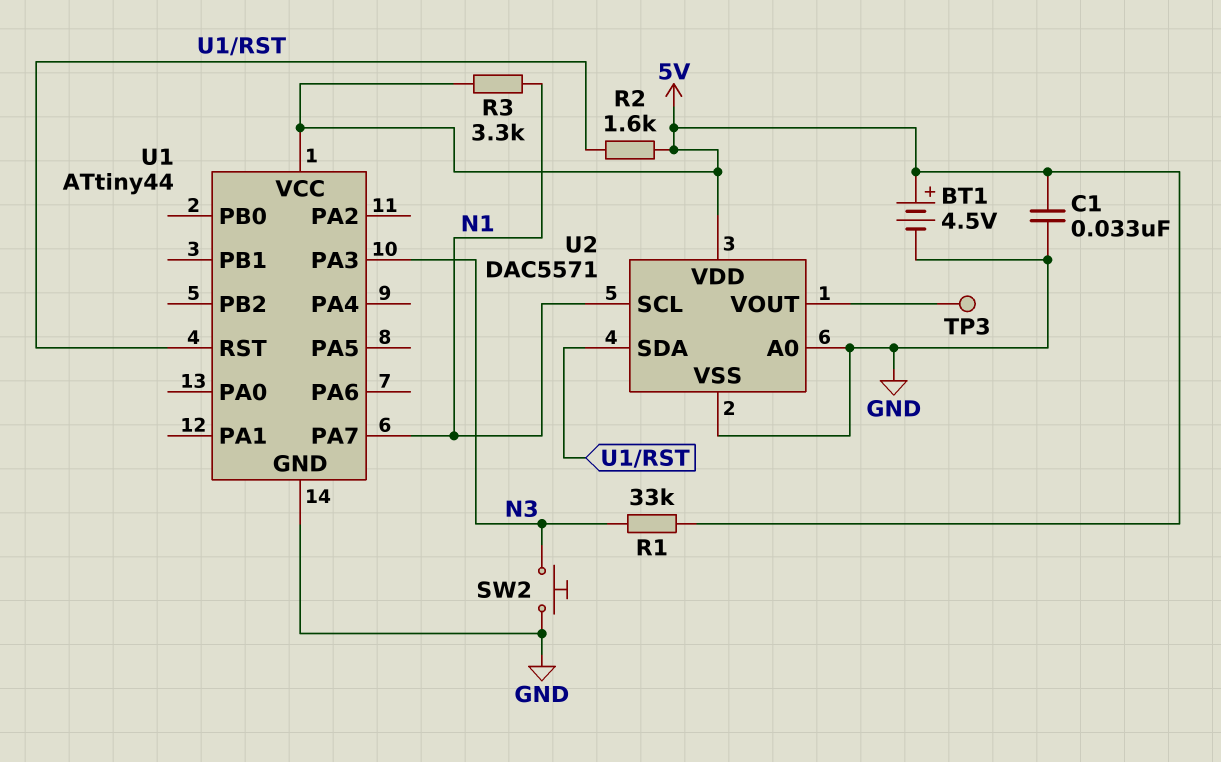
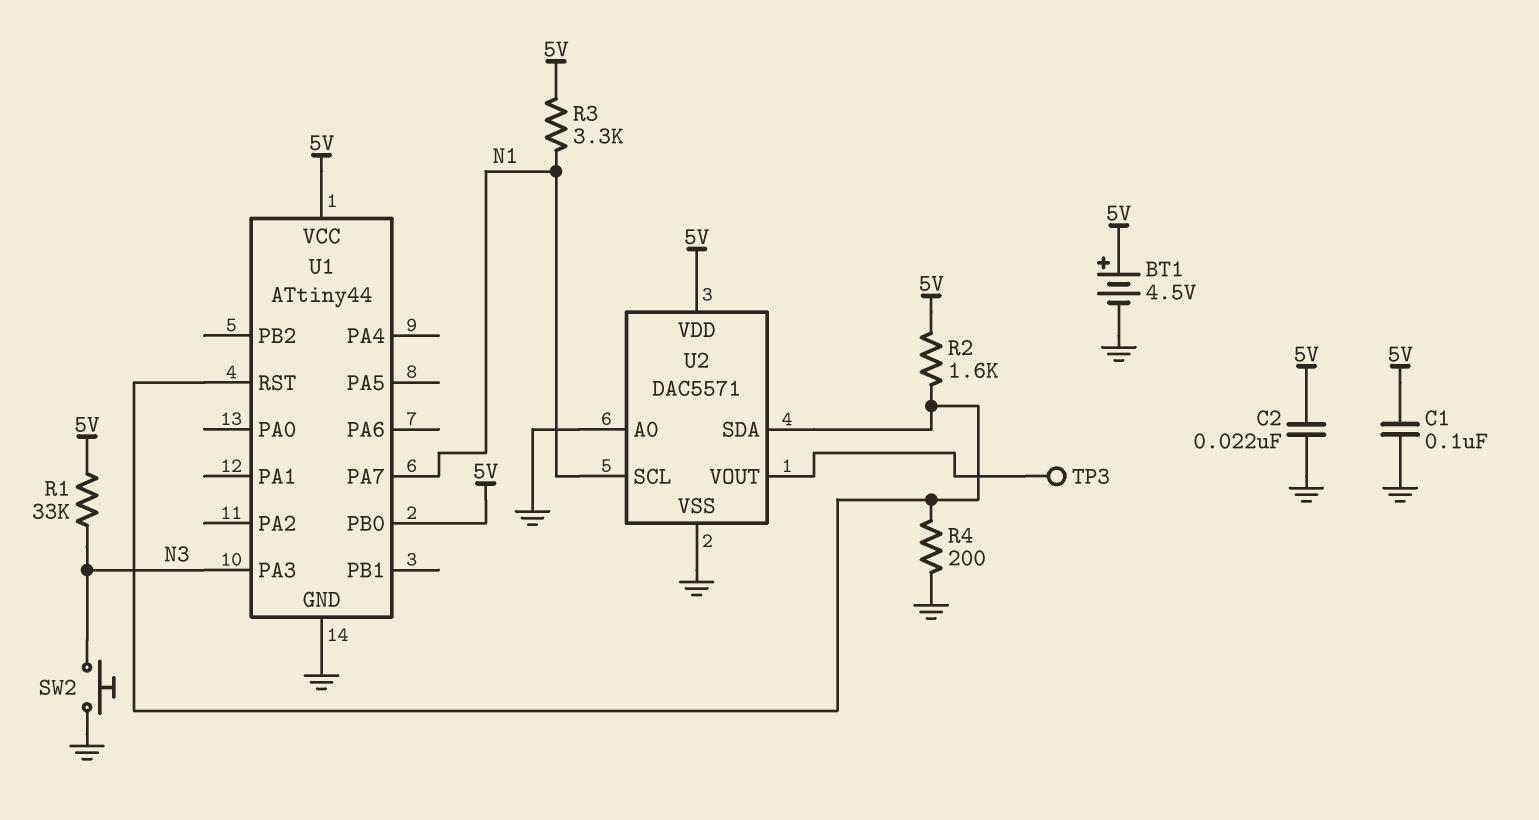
C1: 33nF (5V, GND) -> 100nF (5V, GND)
C2: none -> 22nF (5V, GND)
R4: none -> 200 (GND, U1/RST)
U1 pin PB0: none -> 5V

